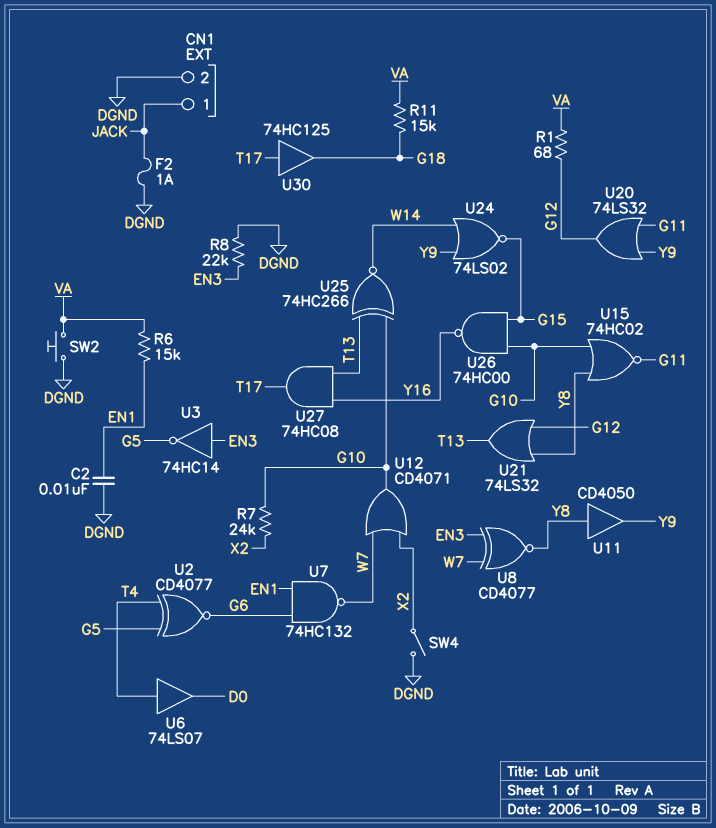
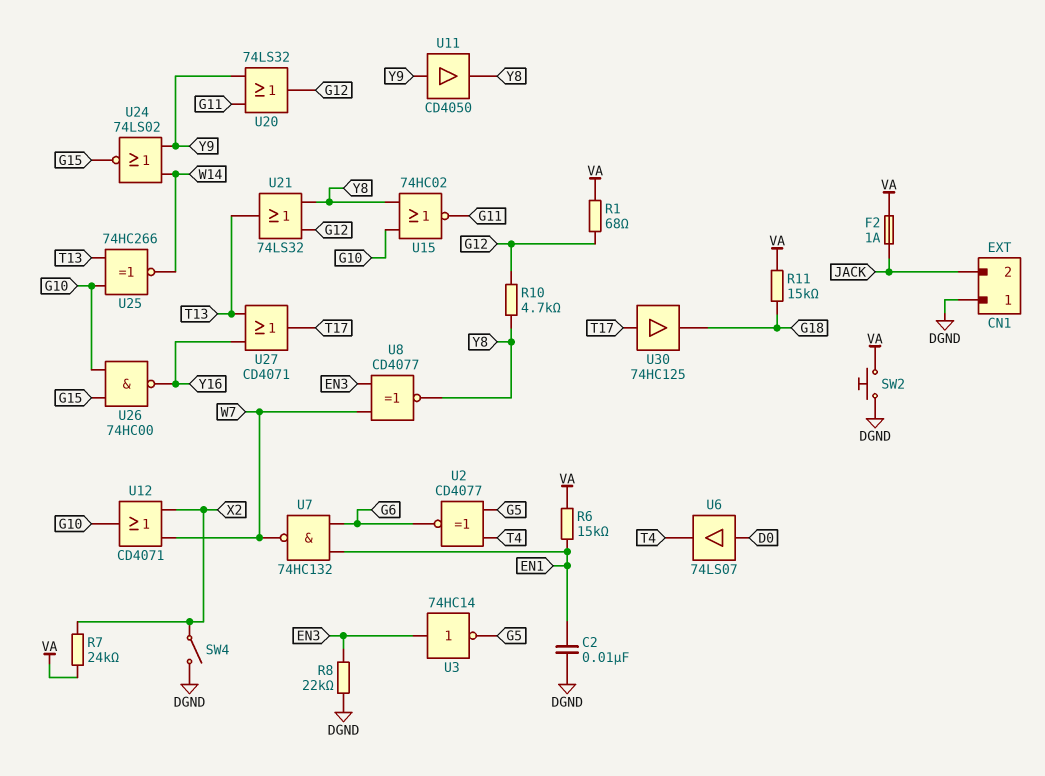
CN1 pin 1: JACK -> DGND
CN1 pin 2: DGND -> JACK
F2: 1A (DGND, JACK) -> 1A (JACK, VA)
R7: 24k (G10, X2) -> 24k (VA, X2)
R10: none -> 4.7k (G12, Y8)
U6: buffer 74LS07 (in T4, out D0) -> buffer 74LS07 (in D0, out T4)
U11: buffer CD4050 (in Y8, out Y9) -> buffer CD4050 (in Y9, out Y8)
U27: AND 74HC08 (in T13, in Y16, out T17) -> OR CD4071 (in T13, in Y16, out T17)

